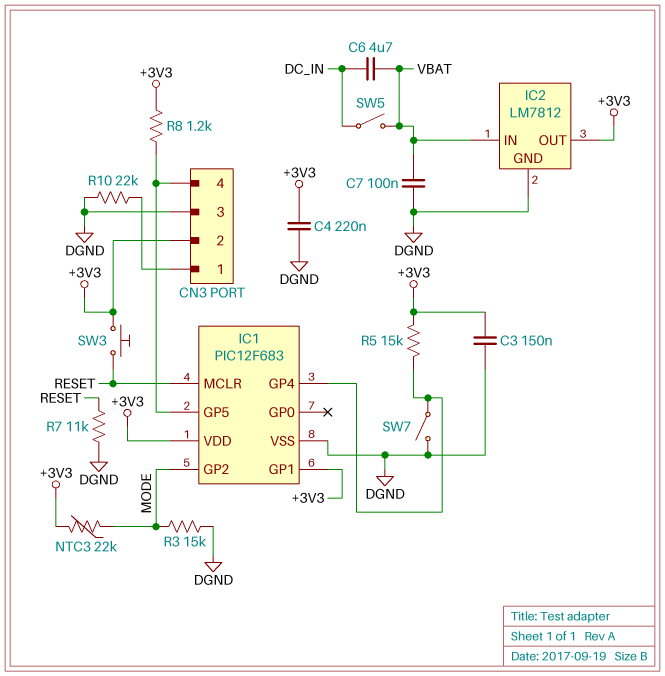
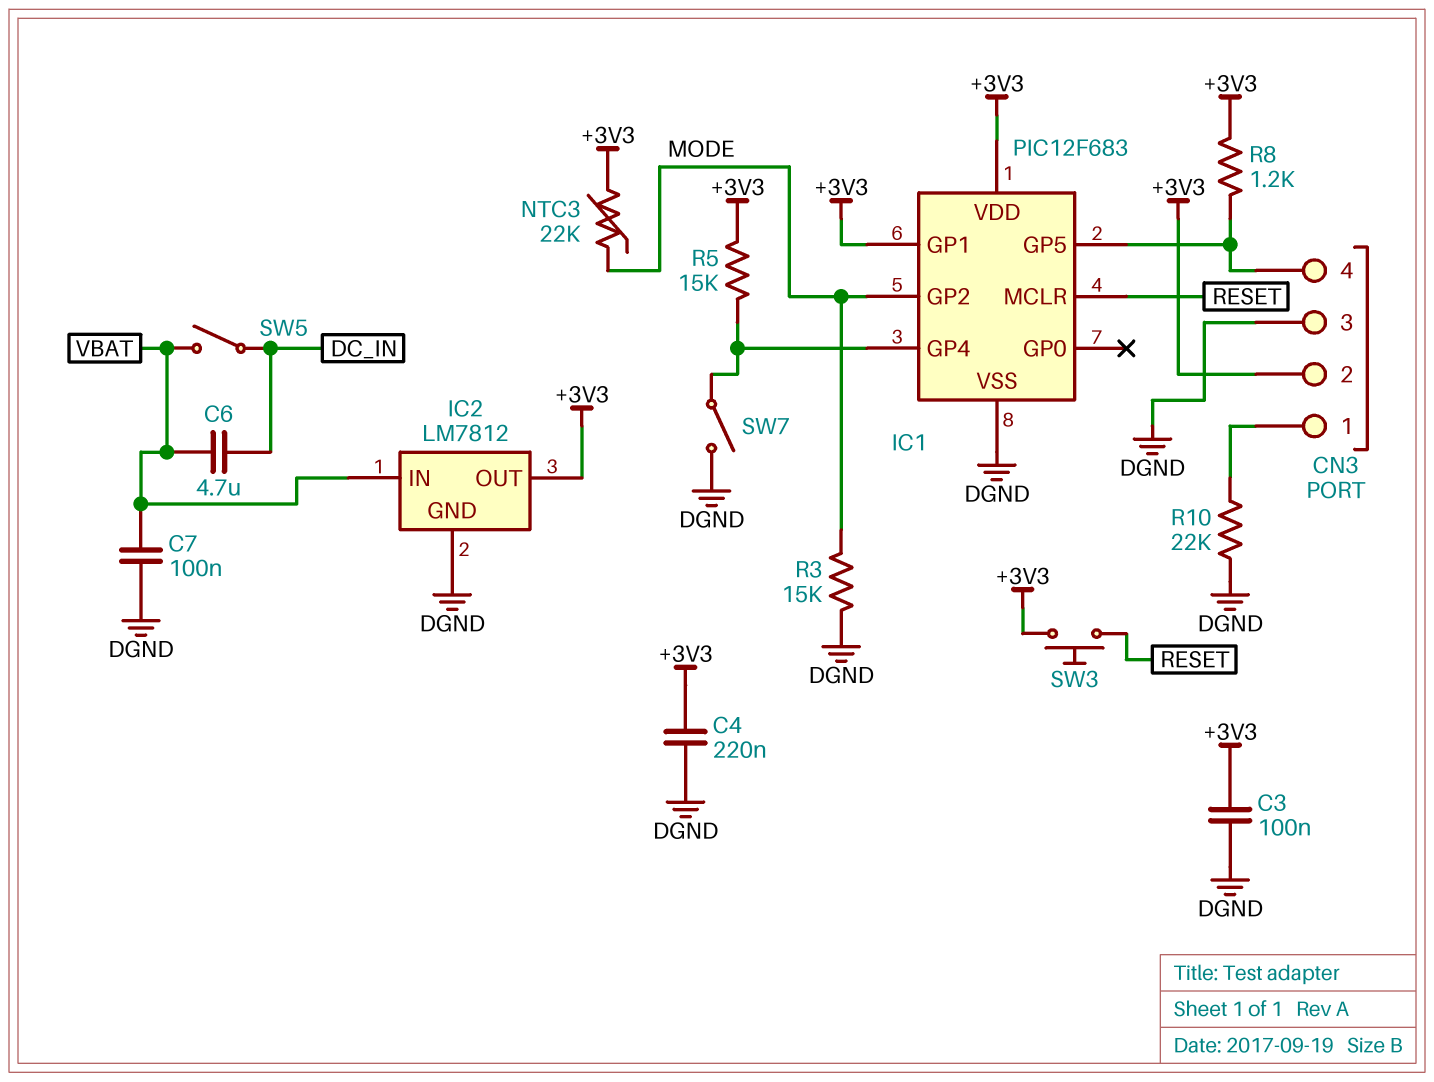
C3: 150nF (+3V3, DGND) -> 100nF (+3V3, DGND)
R7: 11k (DGND, RESET) -> none

